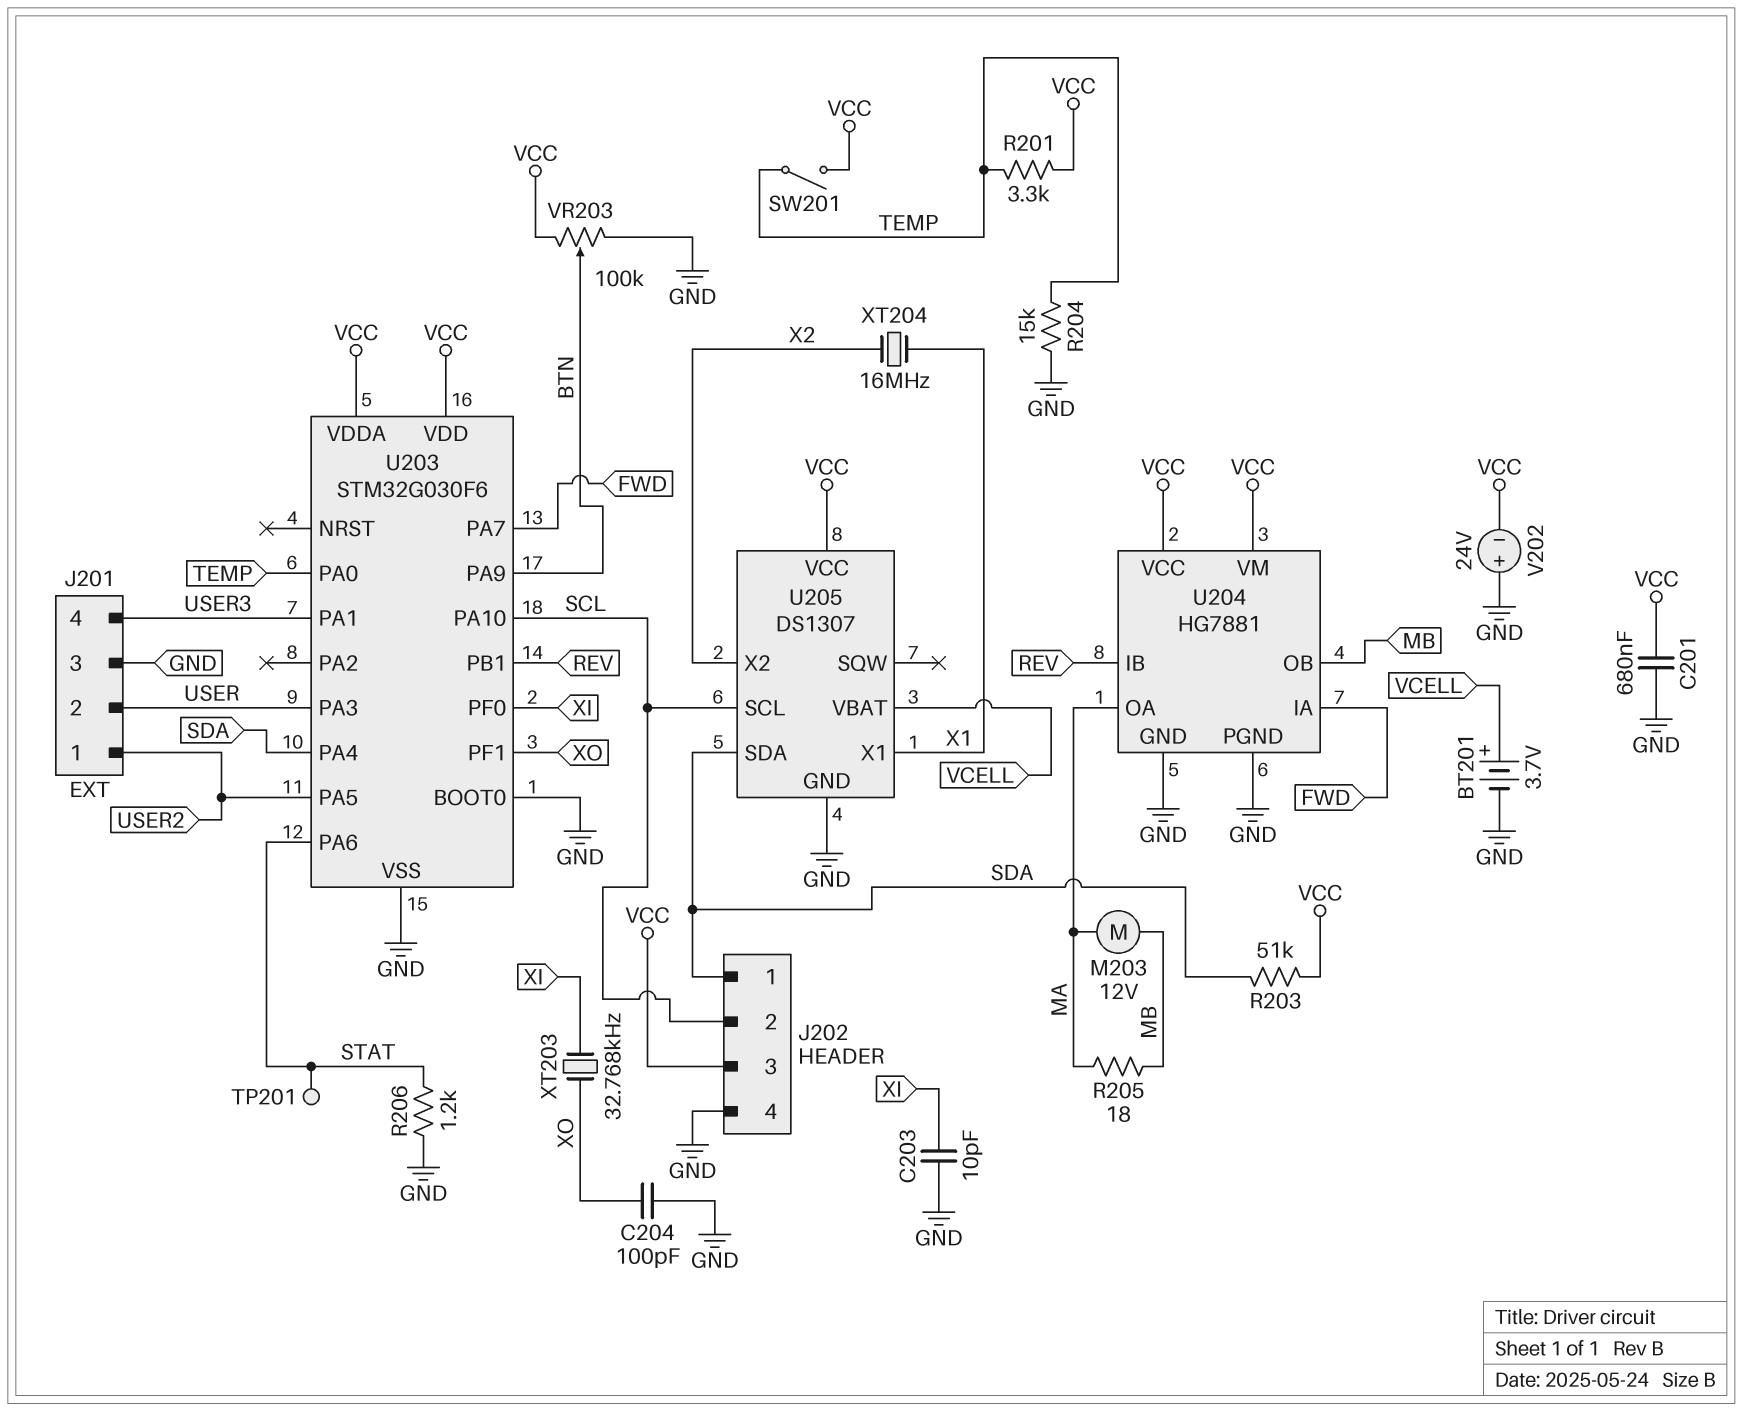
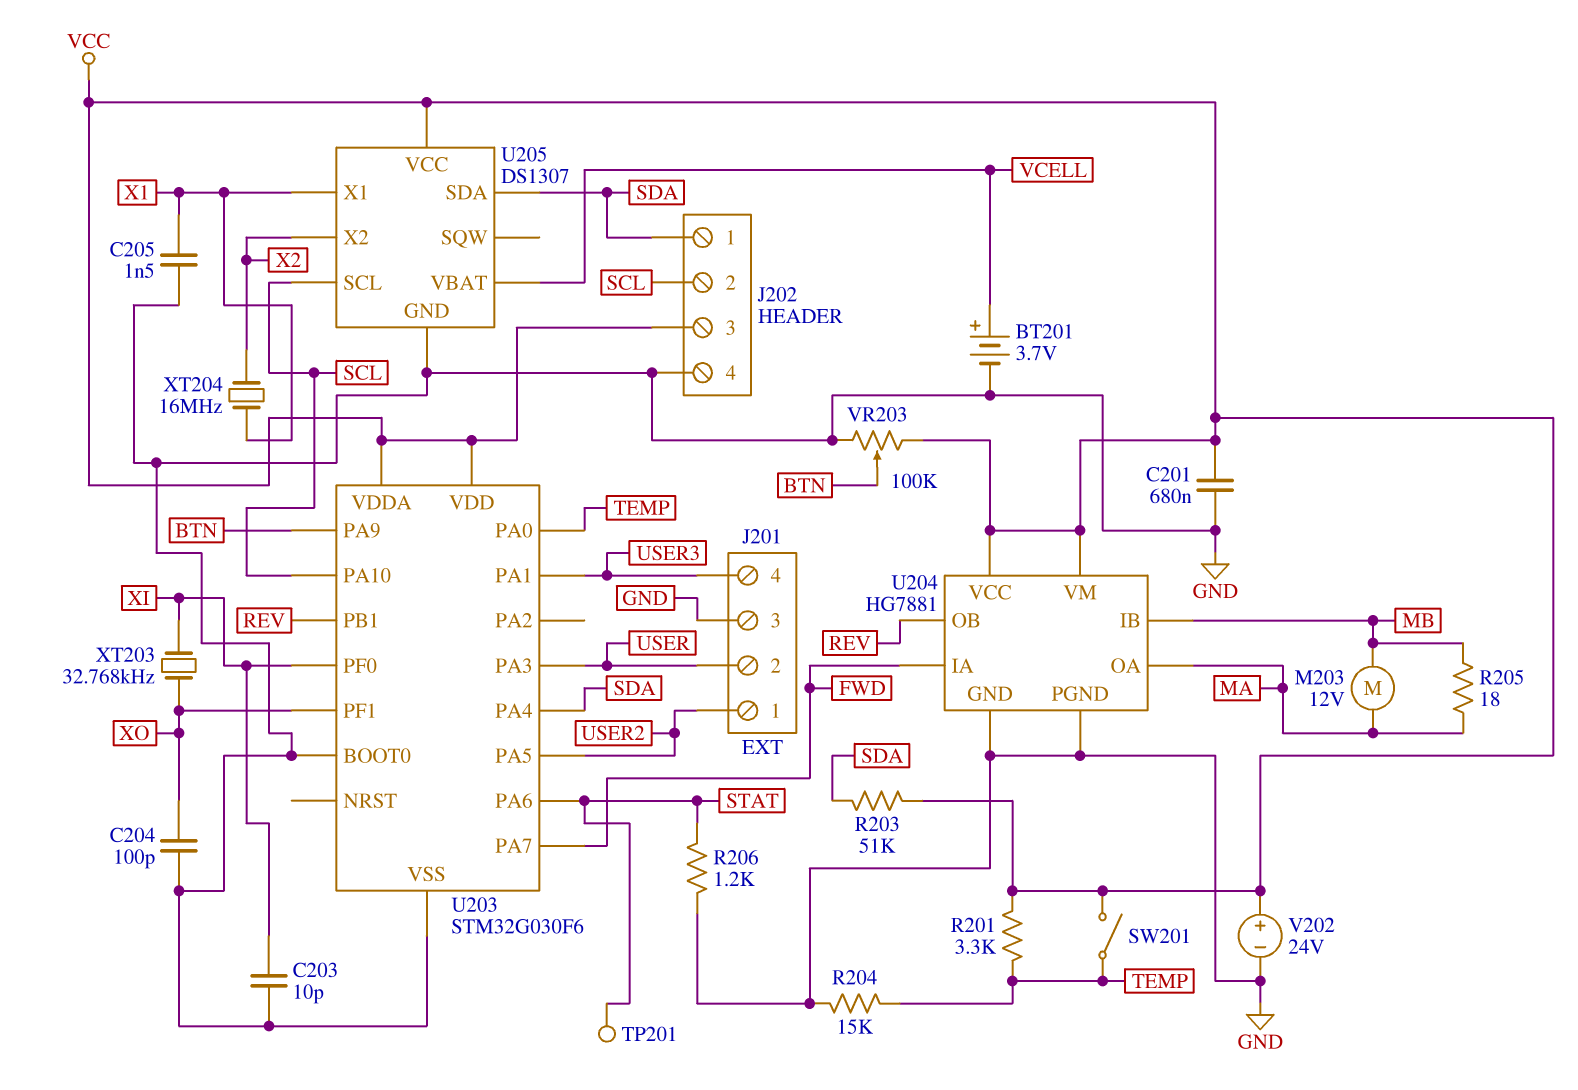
C205: none -> 1.5nF (GND, X1)
U204 pin IB: REV -> MB
U204 pin OB: MB -> REV
V202: 24V (plus GND, minus VCC) -> 24V (plus VCC, minus GND)

